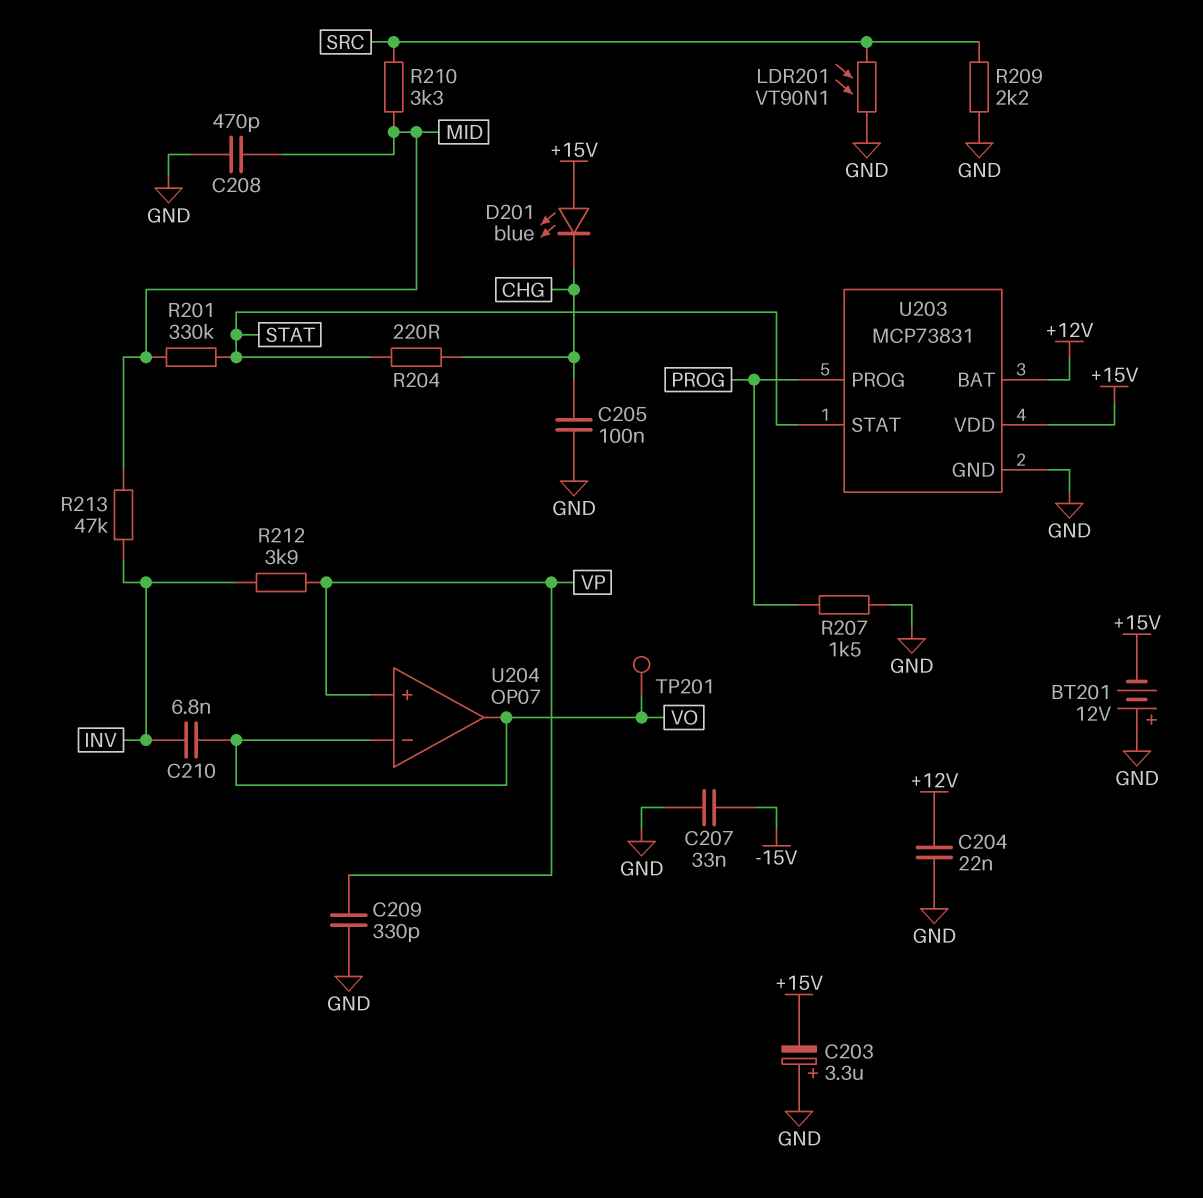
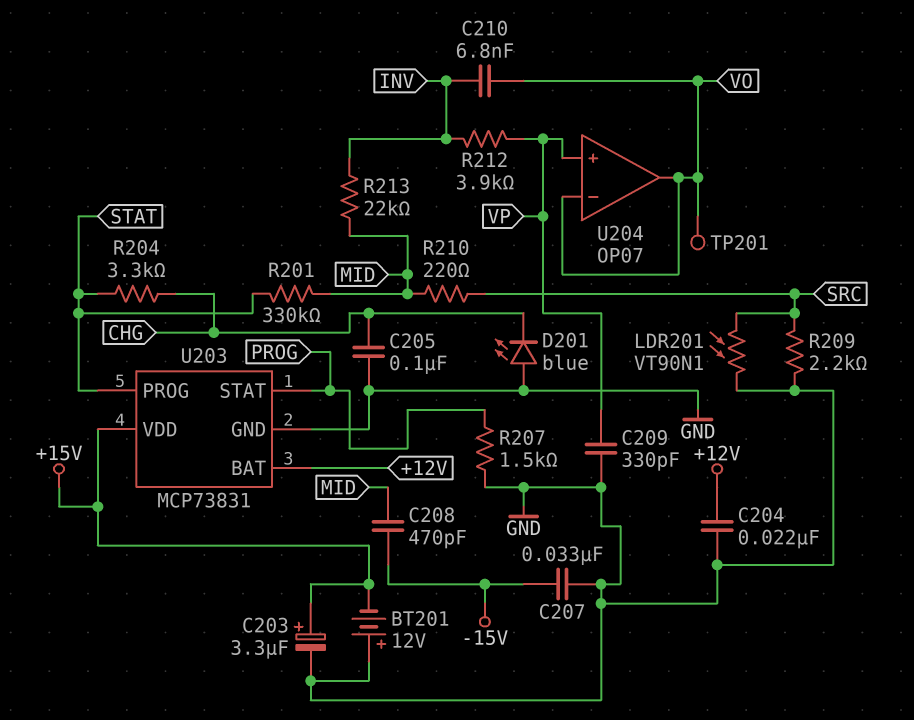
C203: 3.3uF (plus GND, minus +15V) -> 3.3uF (plus +15V, minus GND)
C208: 470pF (GND, MID) -> 470pF (-15V, MID)
D201: LED blue (A +15V, K CHG) -> LED blue (A GND, K CHG)
R204: 220 (CHG, STAT) -> 3.3k (CHG, STAT)
R210: 3.3k (MID, SRC) -> 220 (MID, SRC)
R213: 47k (INV, MID) -> 22k (INV, MID)
U203 pin PROG: PROG -> STAT
U203 pin STAT: STAT -> PROG

